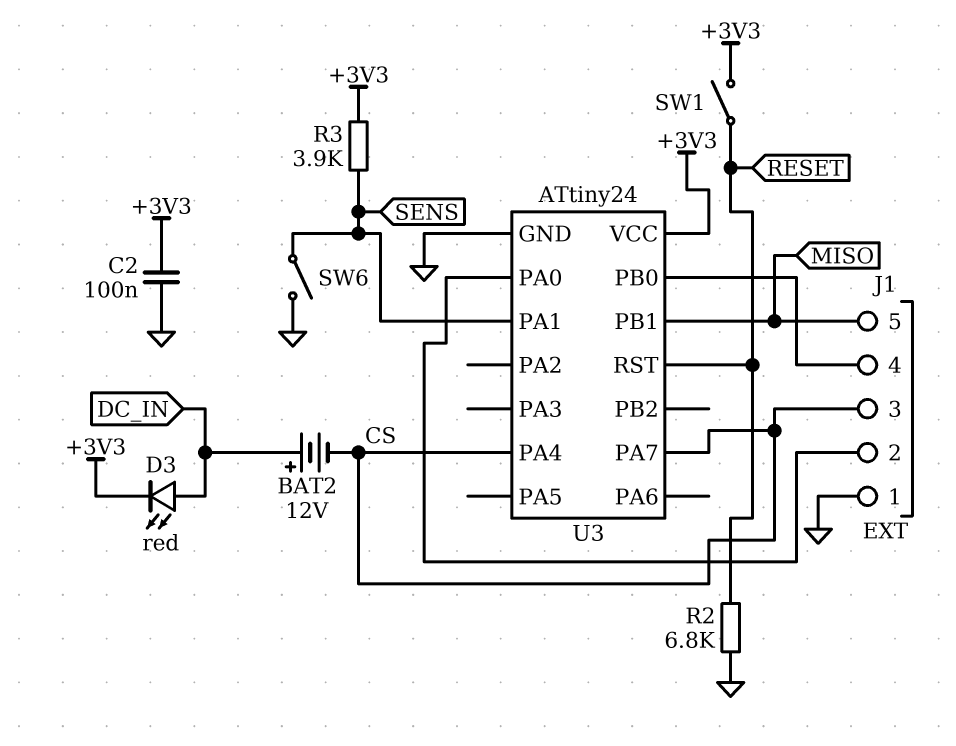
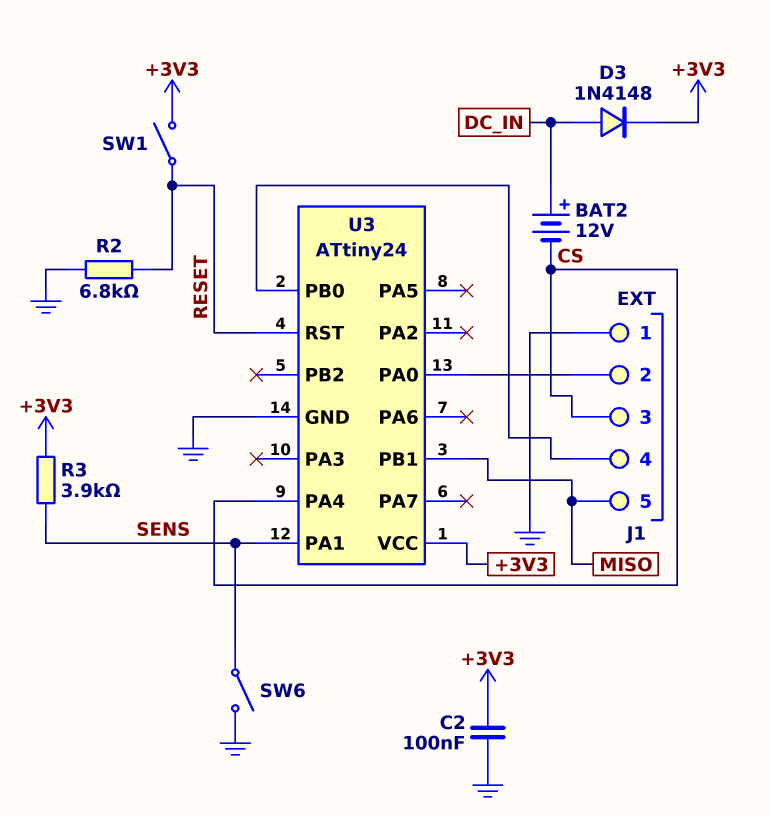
D3: LED red (A DC_IN, K +3V3) -> diode 1N4148 (A DC_IN, K +3V3)
U3 pin PA7: CS -> none

